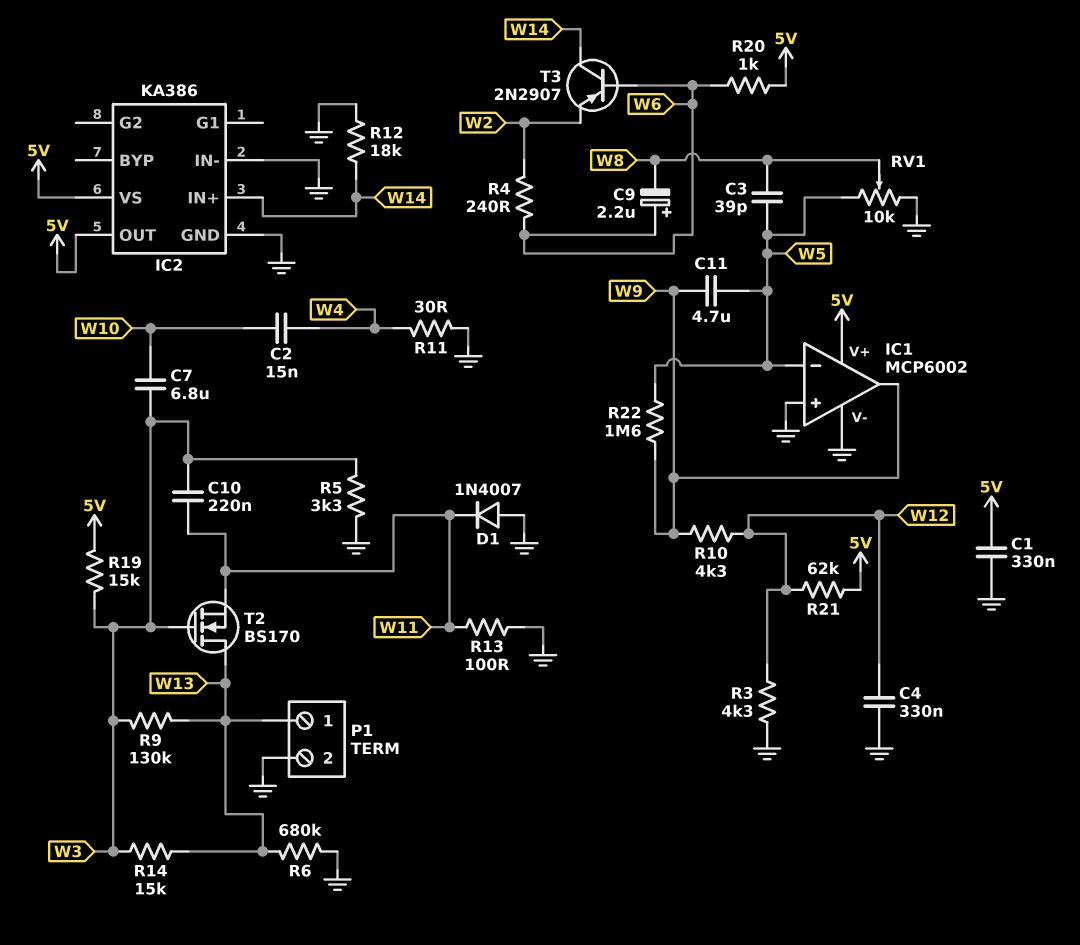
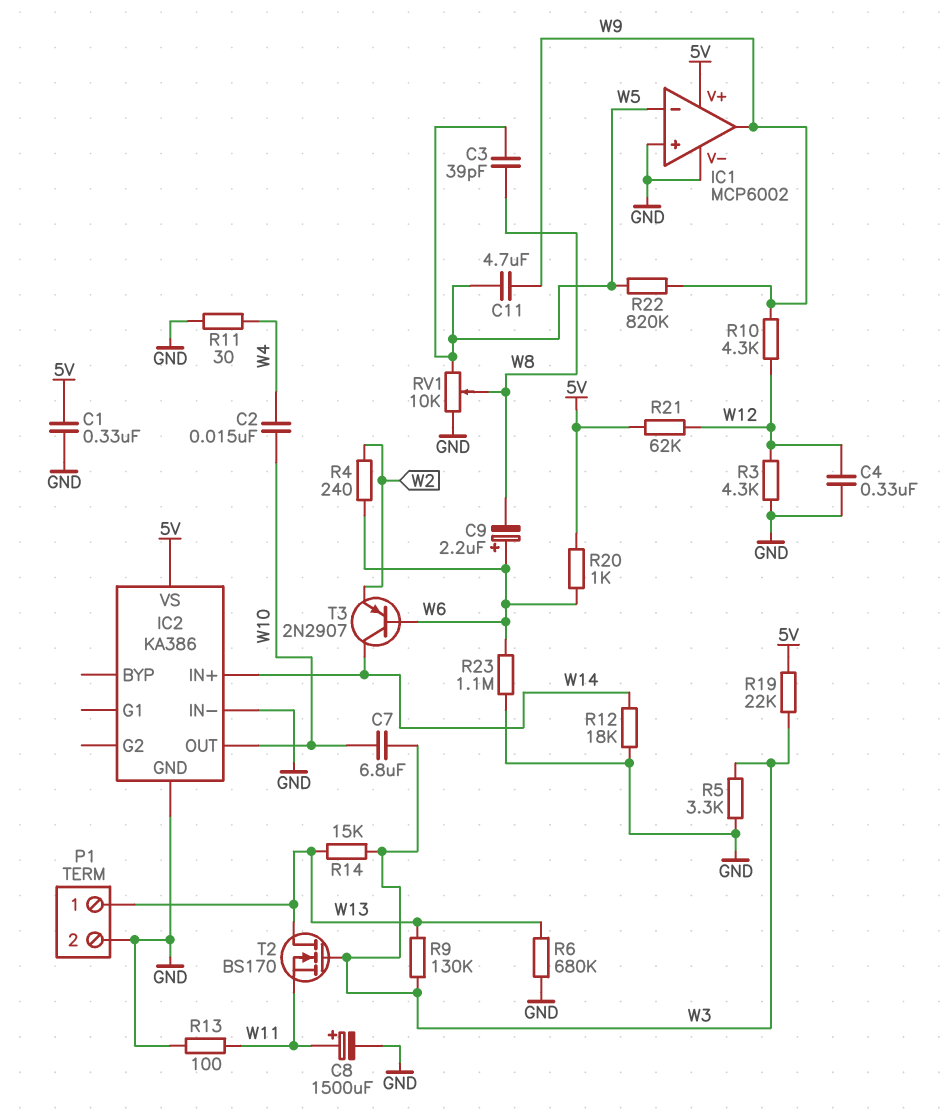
C8: none -> 1500uF (plus W11, minus GND)
C10: 220nF (W3, W11) -> none
D1: diode 1N4007 (A GND, K W11) -> none
IC2 pin OUT: 5V -> W10
R19: 15k (5V, W3) -> 22k (5V, W3)
R22: 1.6M (W5, W9) -> 820k (W5, W9)
R23: none -> 1.1M (GND, W6)

